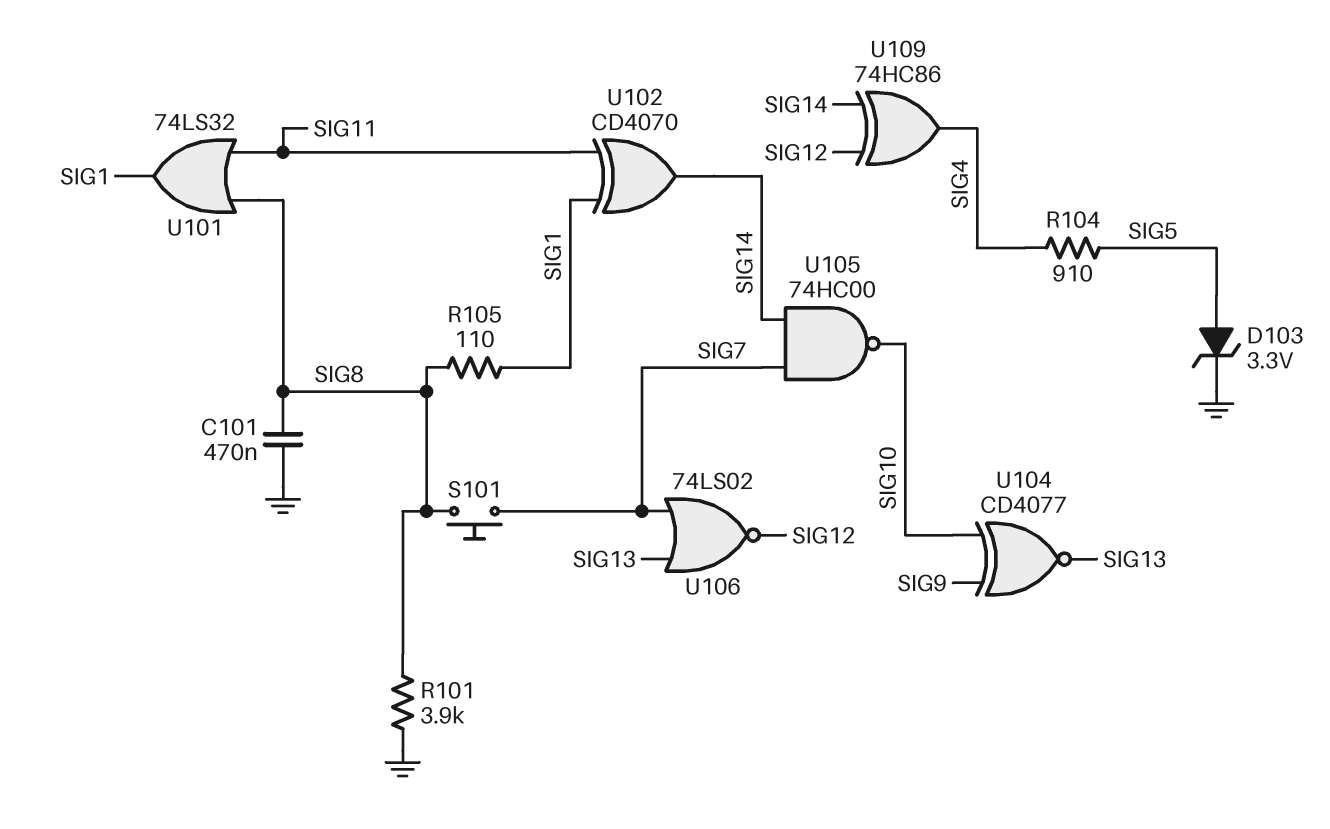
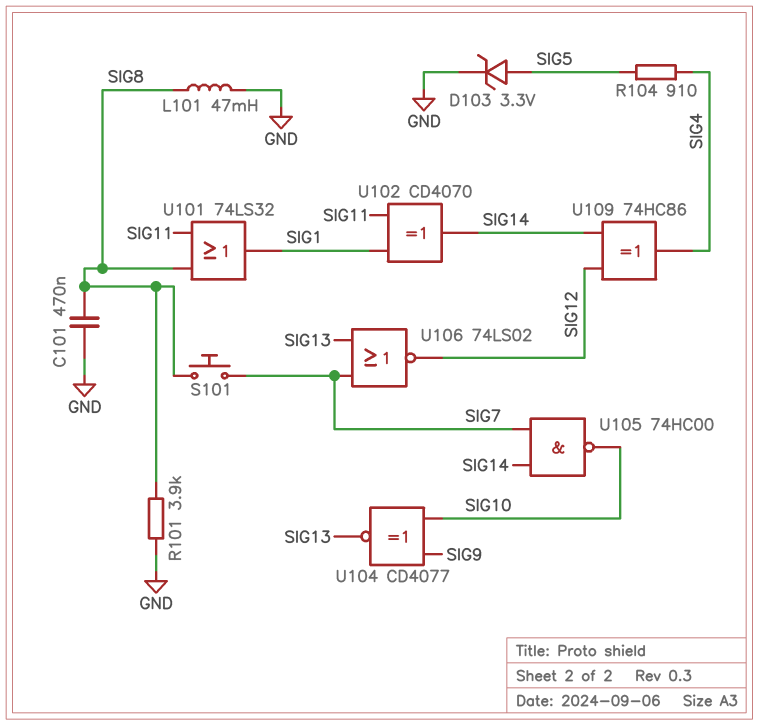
L101: none -> 47mH (GND, SIG8)
R105: 110 (SIG1, SIG8) -> none

